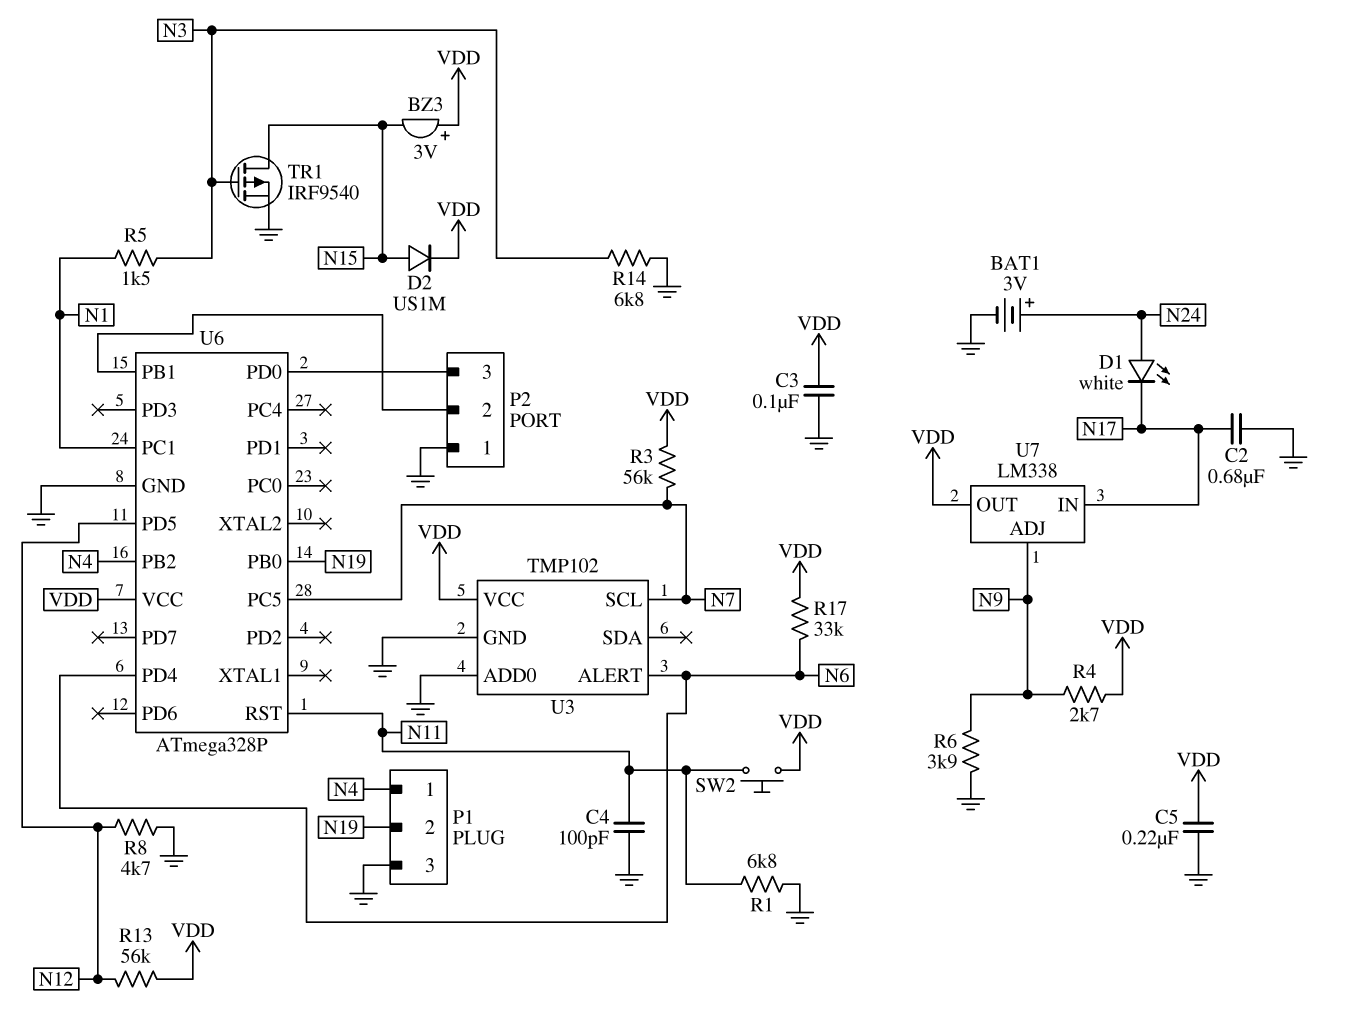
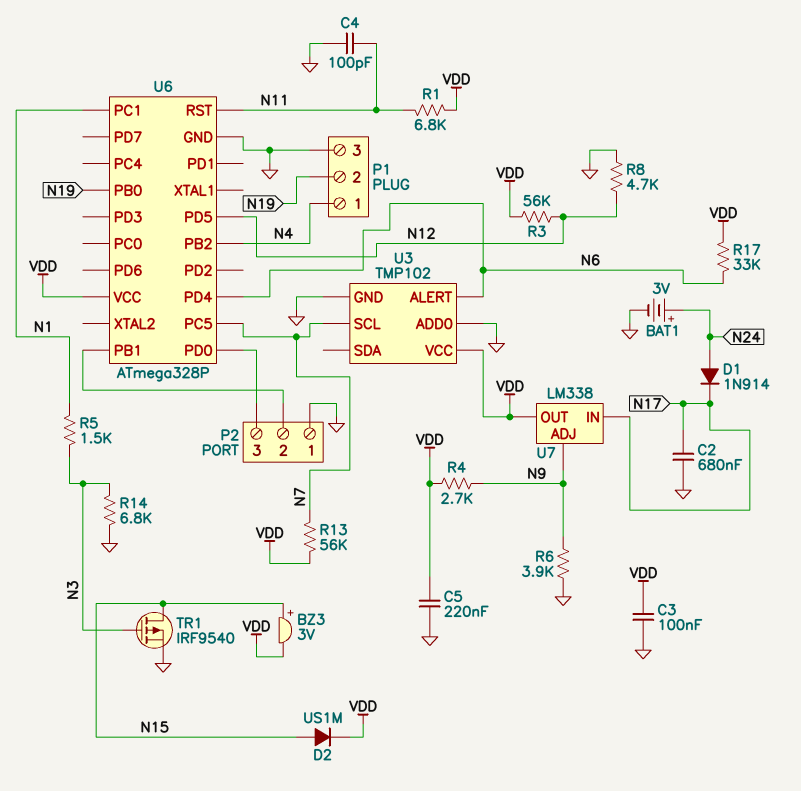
BZ3: buzzer 3V (plus VDD, minus N15) -> buzzer 3V (plus N15, minus VDD)
D1: LED white (A N24, K N17) -> diode 1N914 (A N24, K N17)
R1: 6.8k (GND, N11) -> 6.8k (N11, VDD)
R3: 56k (N7, VDD) -> 56k (N12, VDD)
R13: 56k (N12, VDD) -> 56k (N7, VDD)
SW2: button (N11, VDD) -> none

